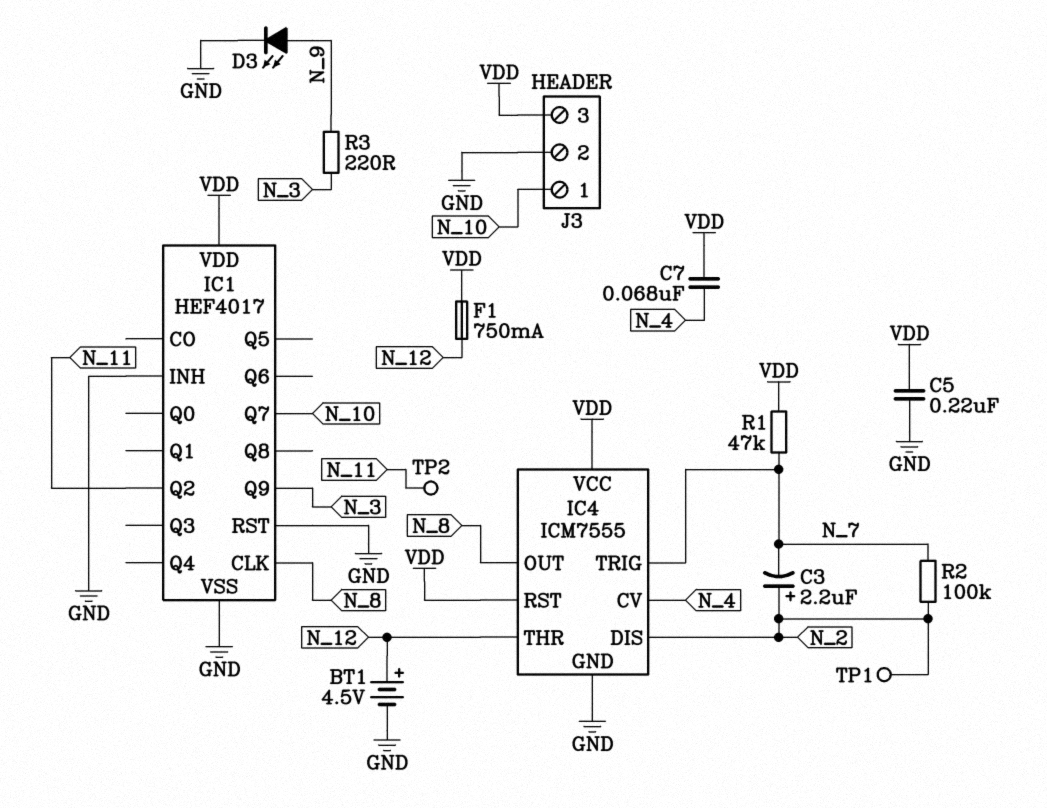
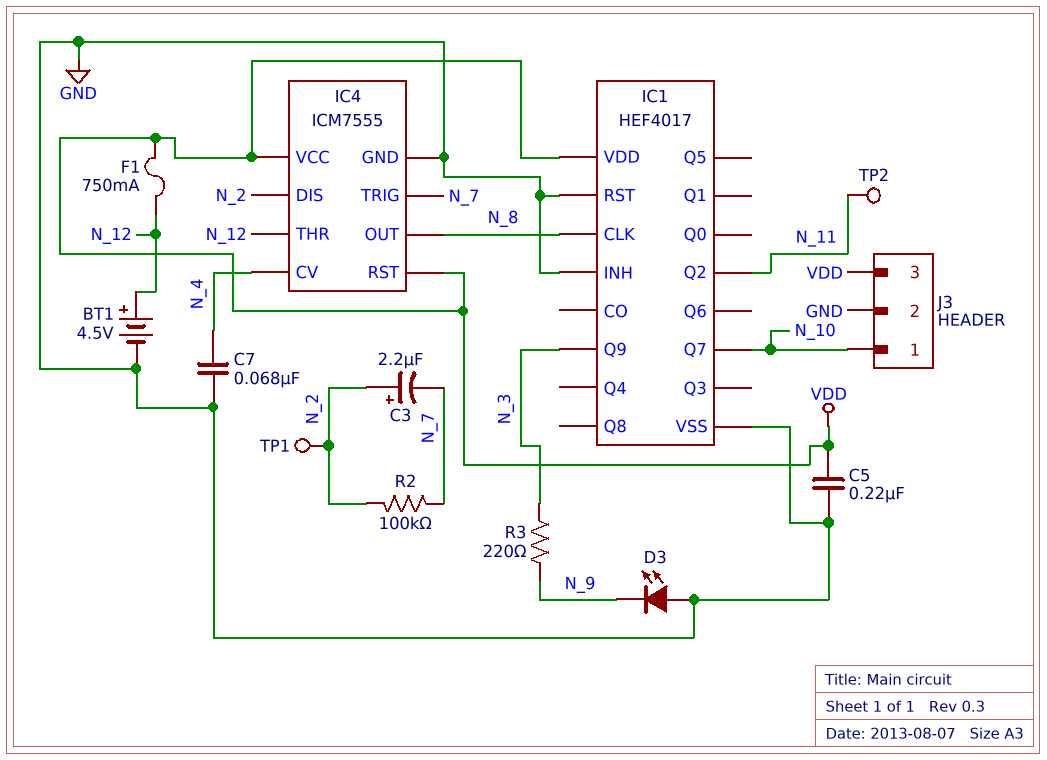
C7: 68nF (N_4, VDD) -> 68nF (GND, N_4)
D3: LED (A N_9, K GND) -> LED (A GND, K N_9)
R1: 47k (N_7, VDD) -> none

